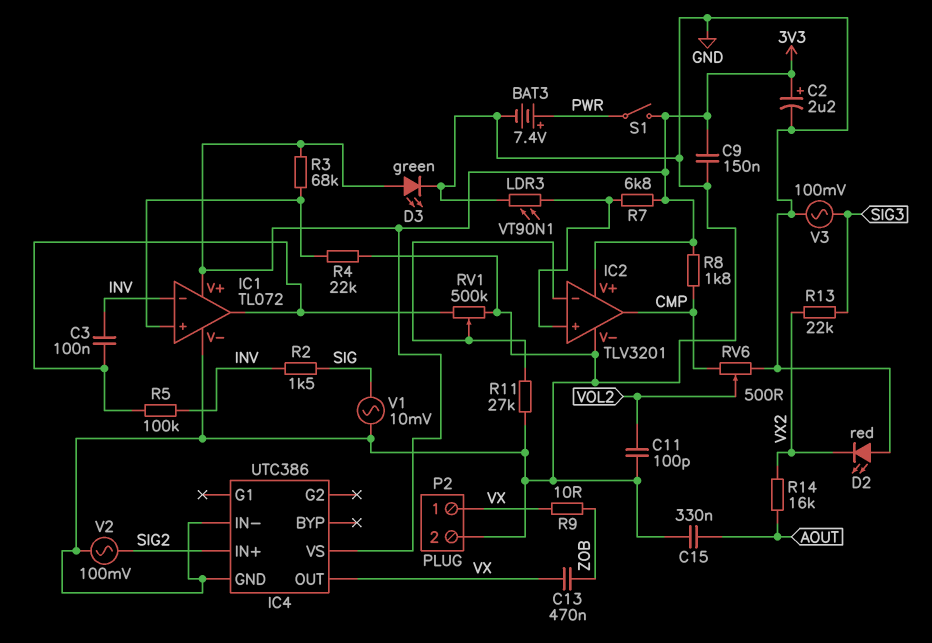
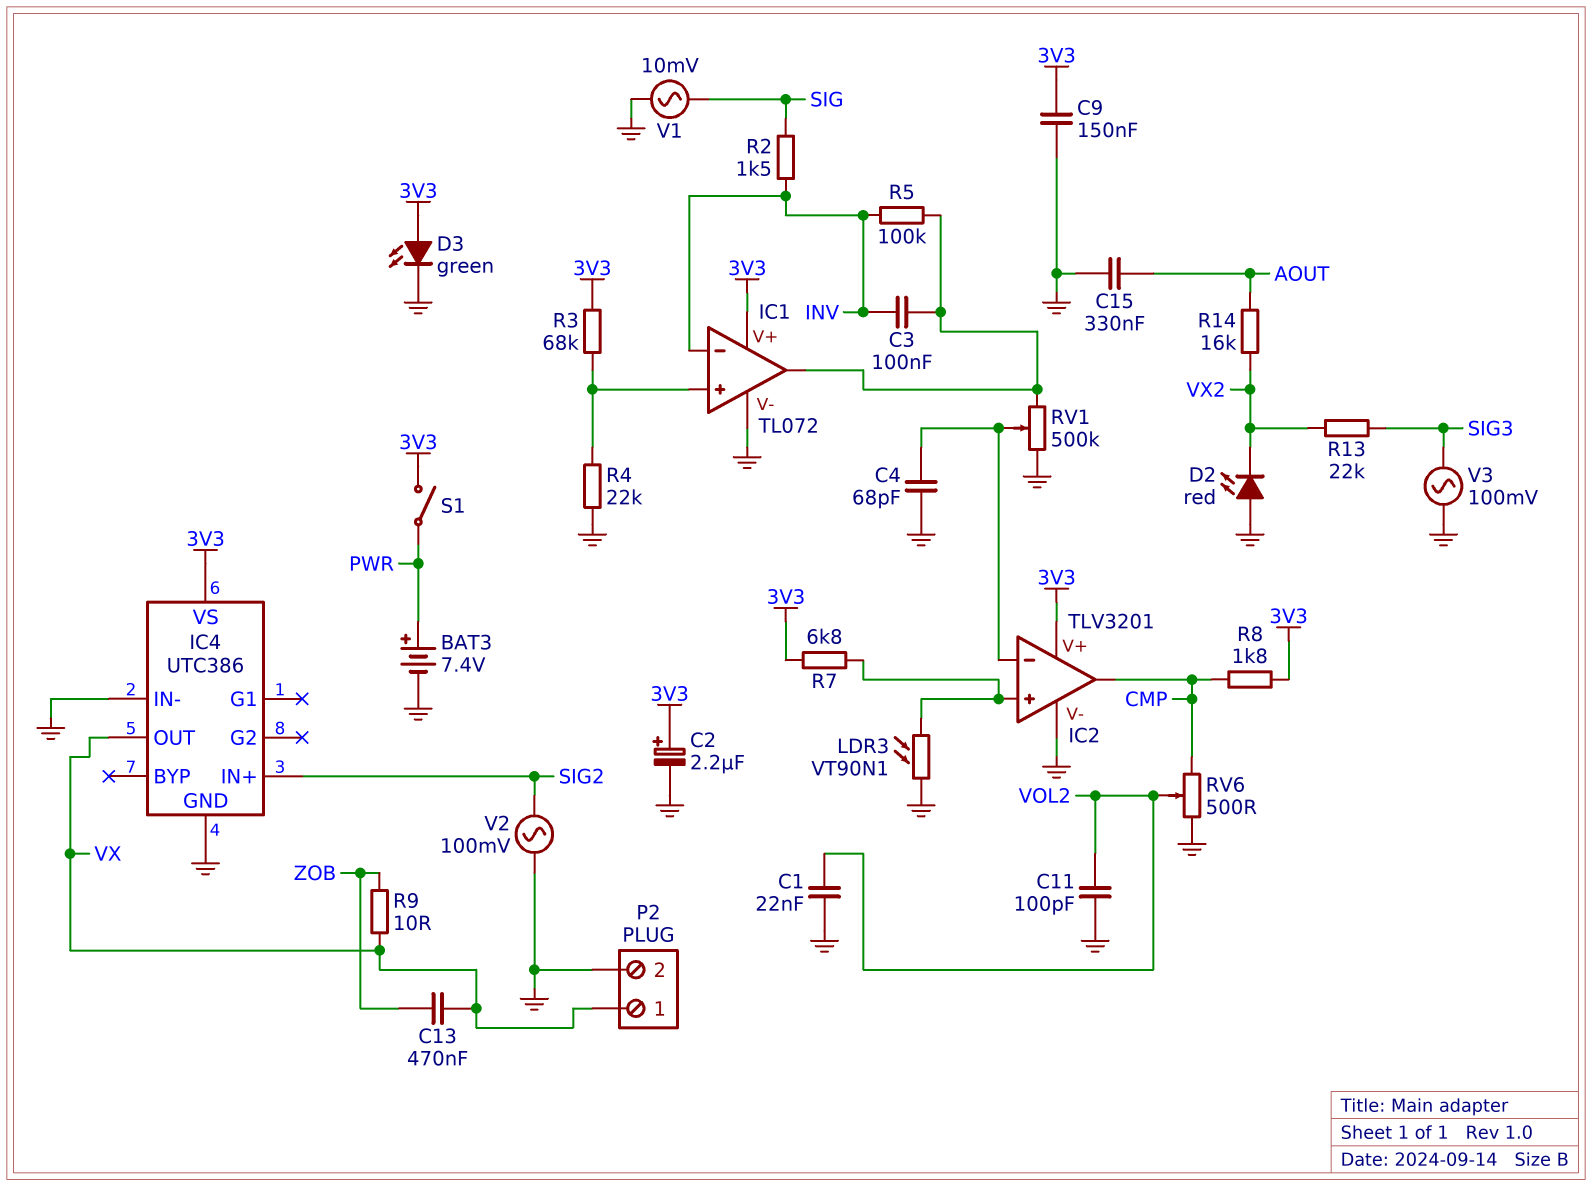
C1: none -> 22nF (GND, VOL2)
C4: none -> 68pF (GND, IC2/in-)
R11: 27k (GND, IC2/in-) -> none

